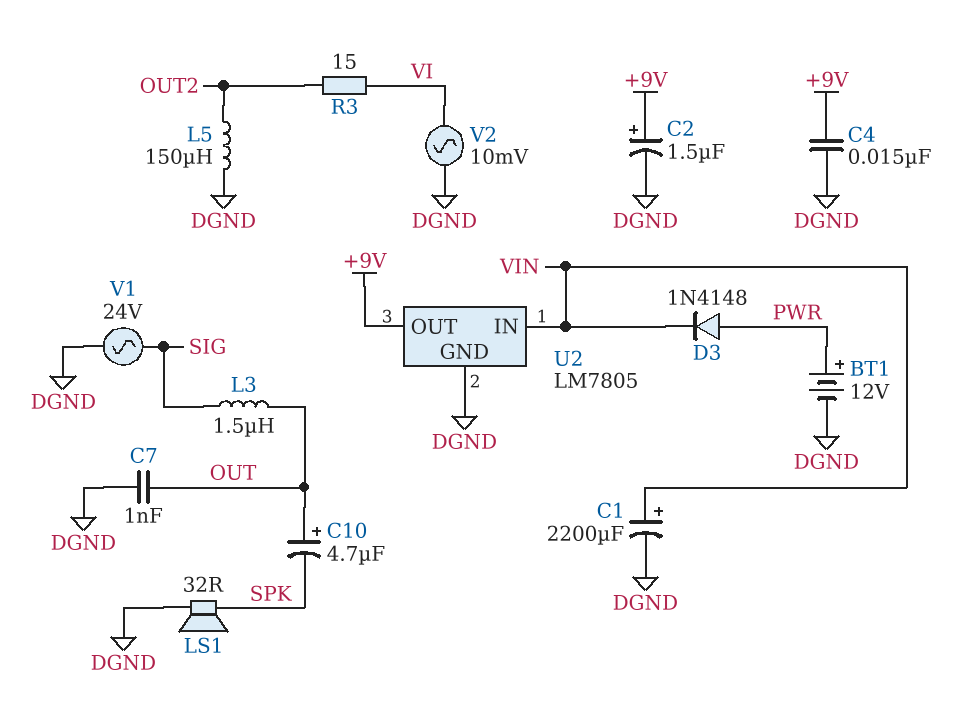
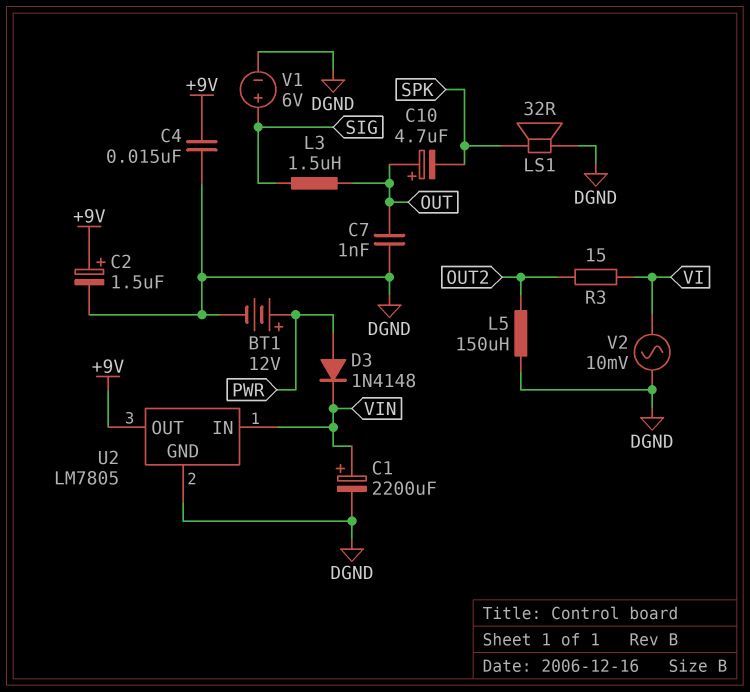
V1: AC 24V (DGND, SIG) -> 6V (plus SIG, minus DGND)

